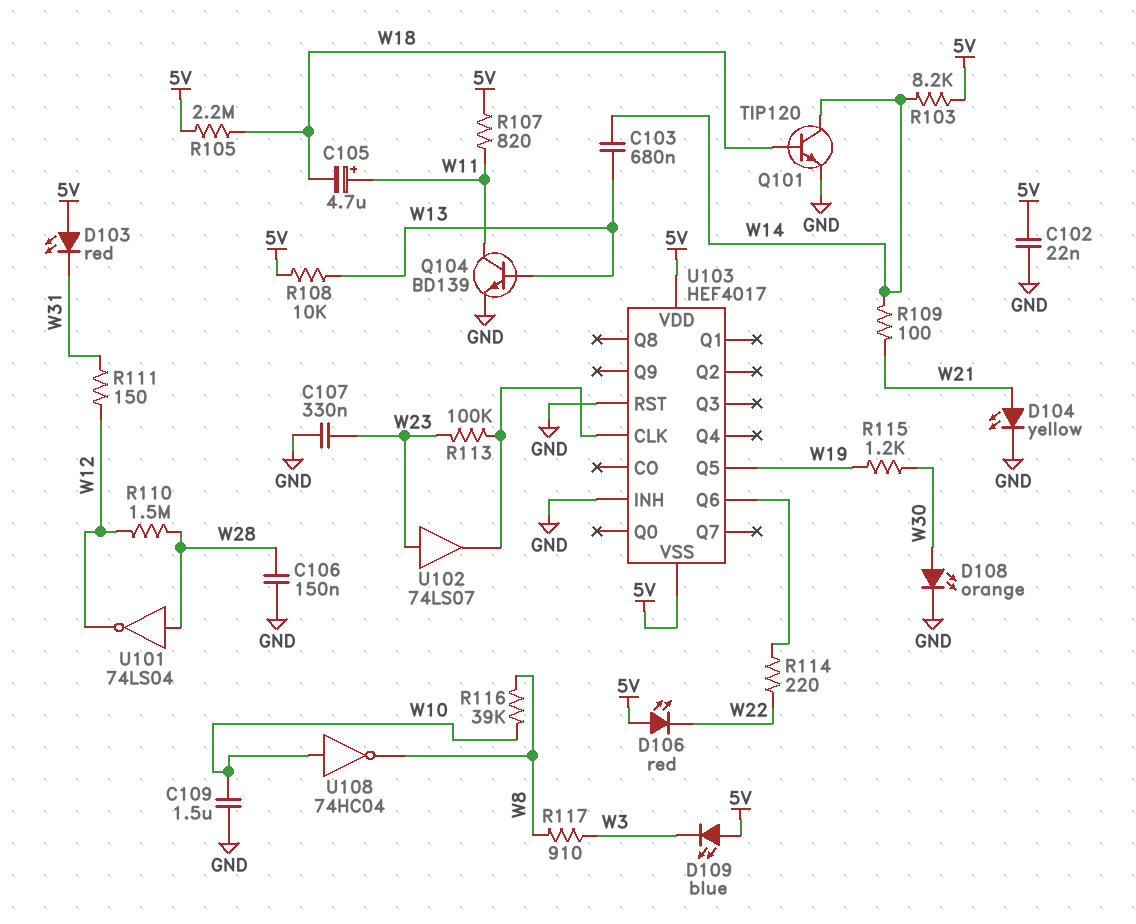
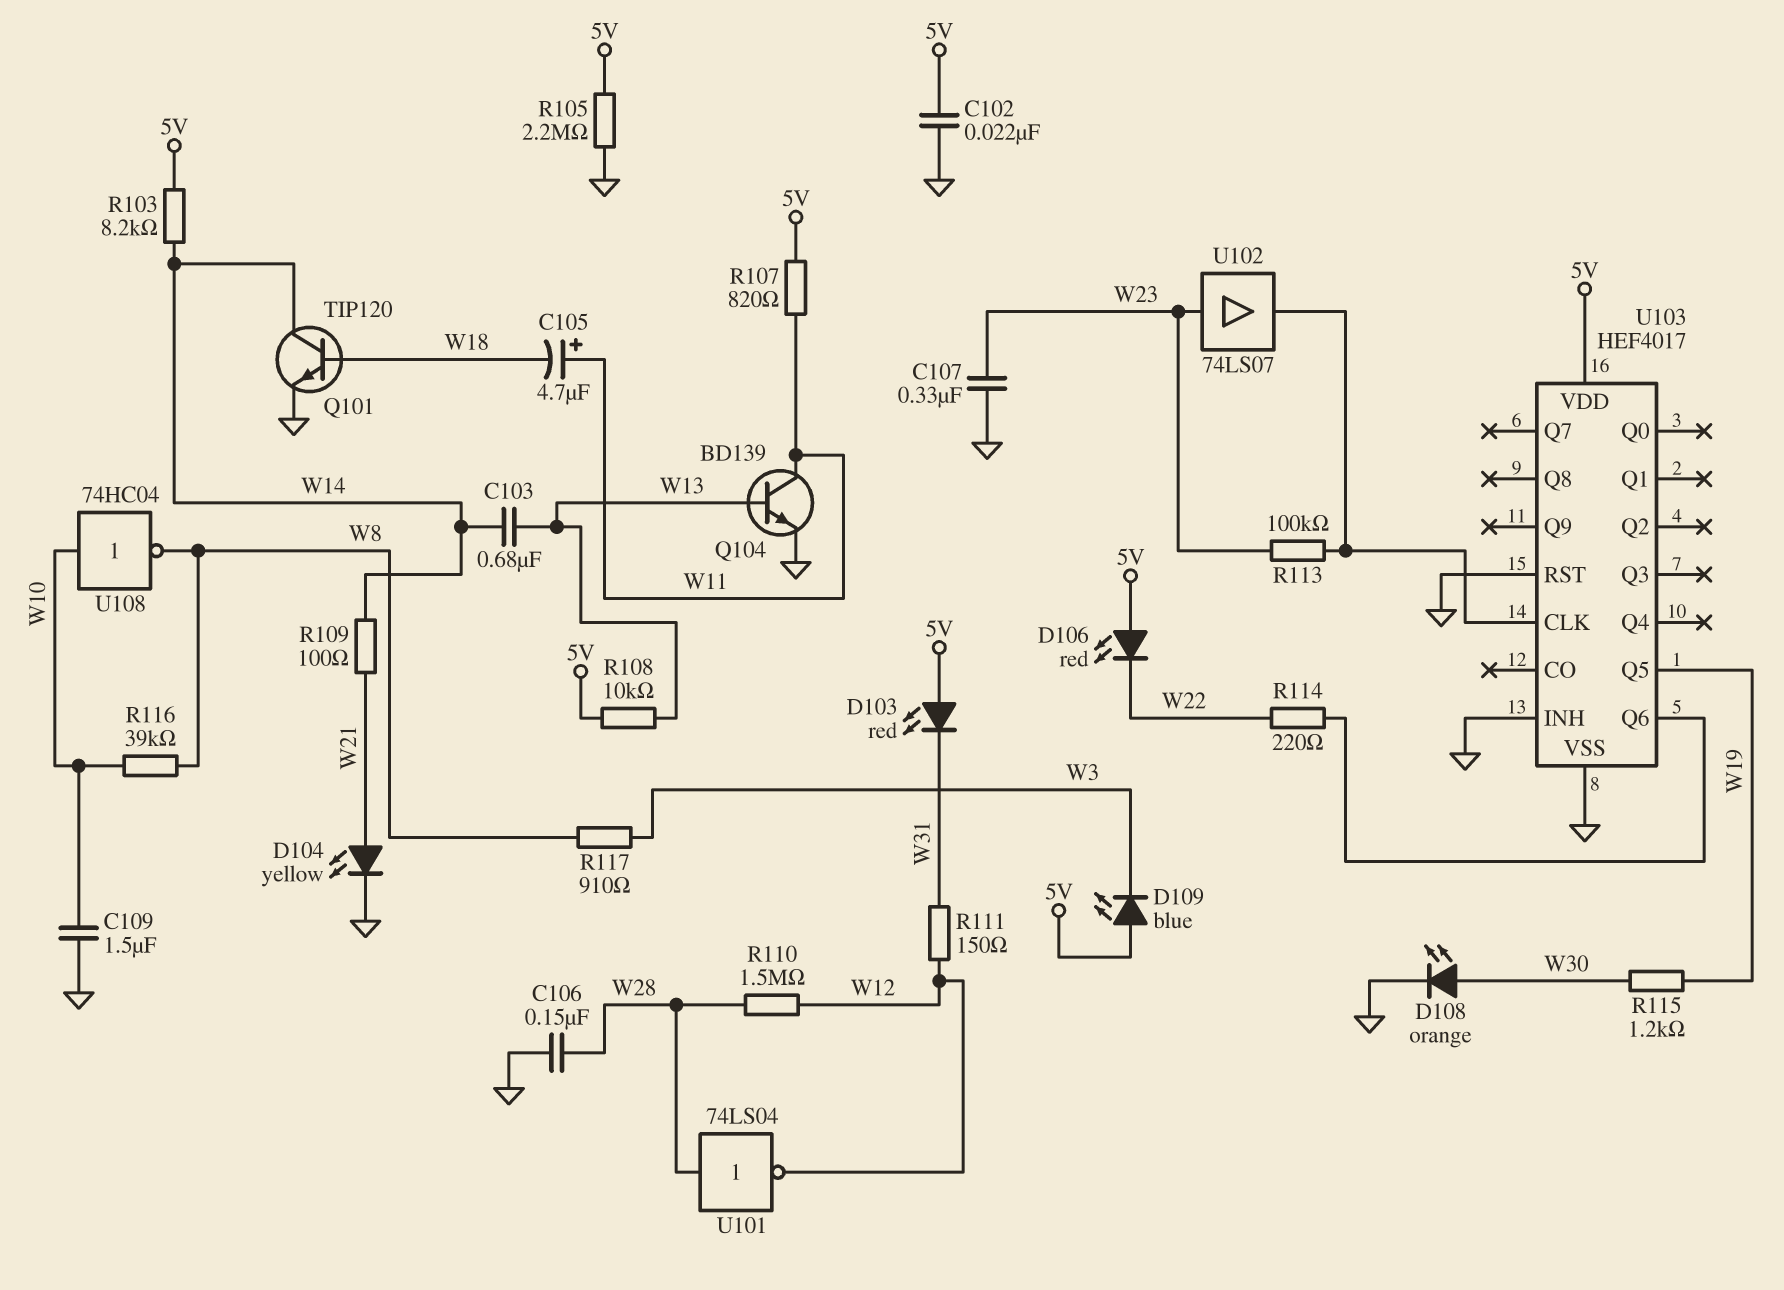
R105: 2.2M (5V, W18) -> 2.2M (5V, GND)
U103 pin VSS: 5V -> GND

